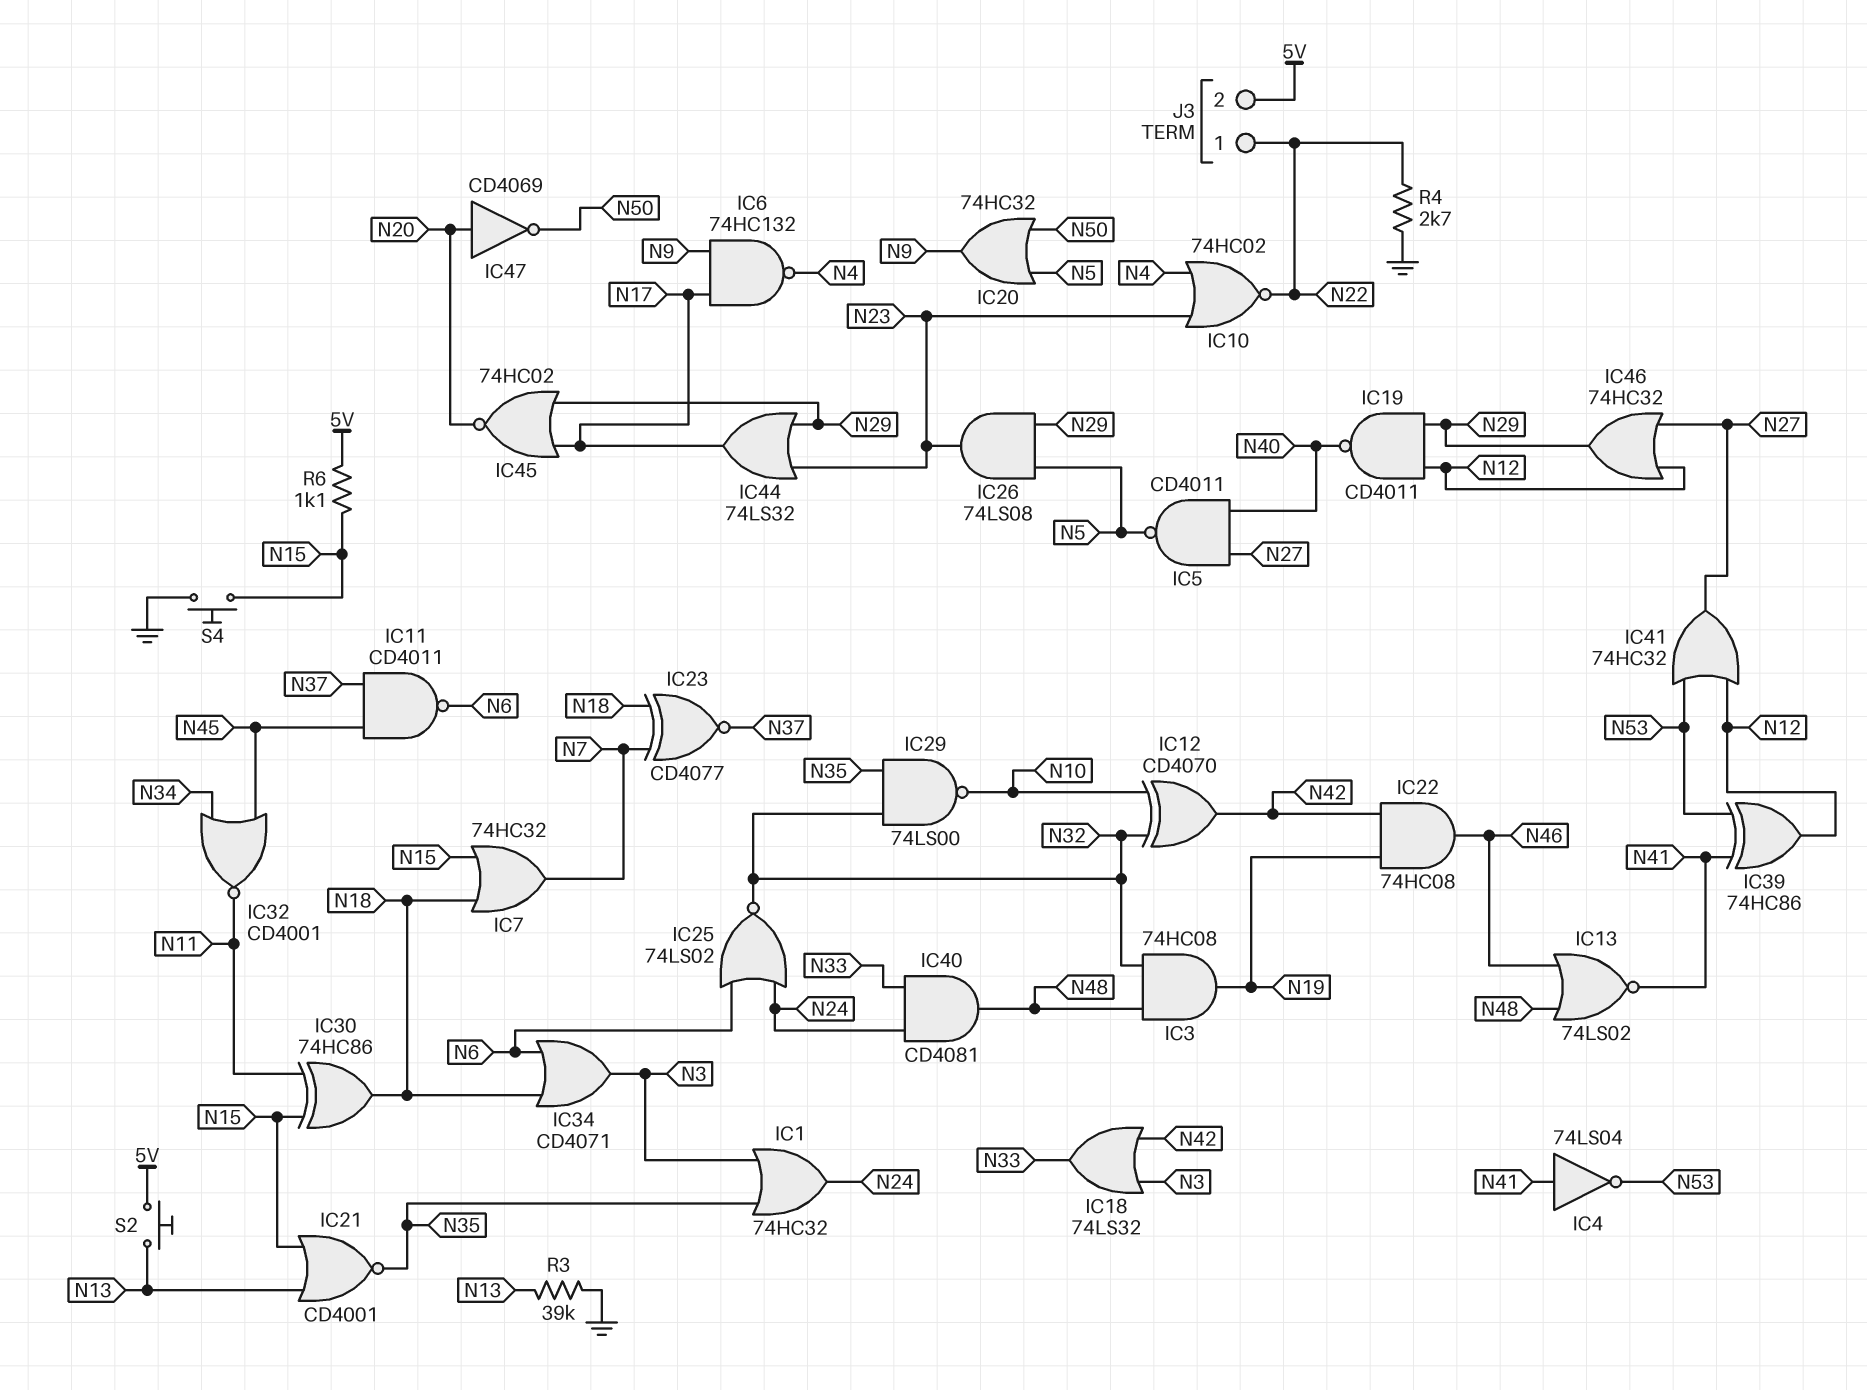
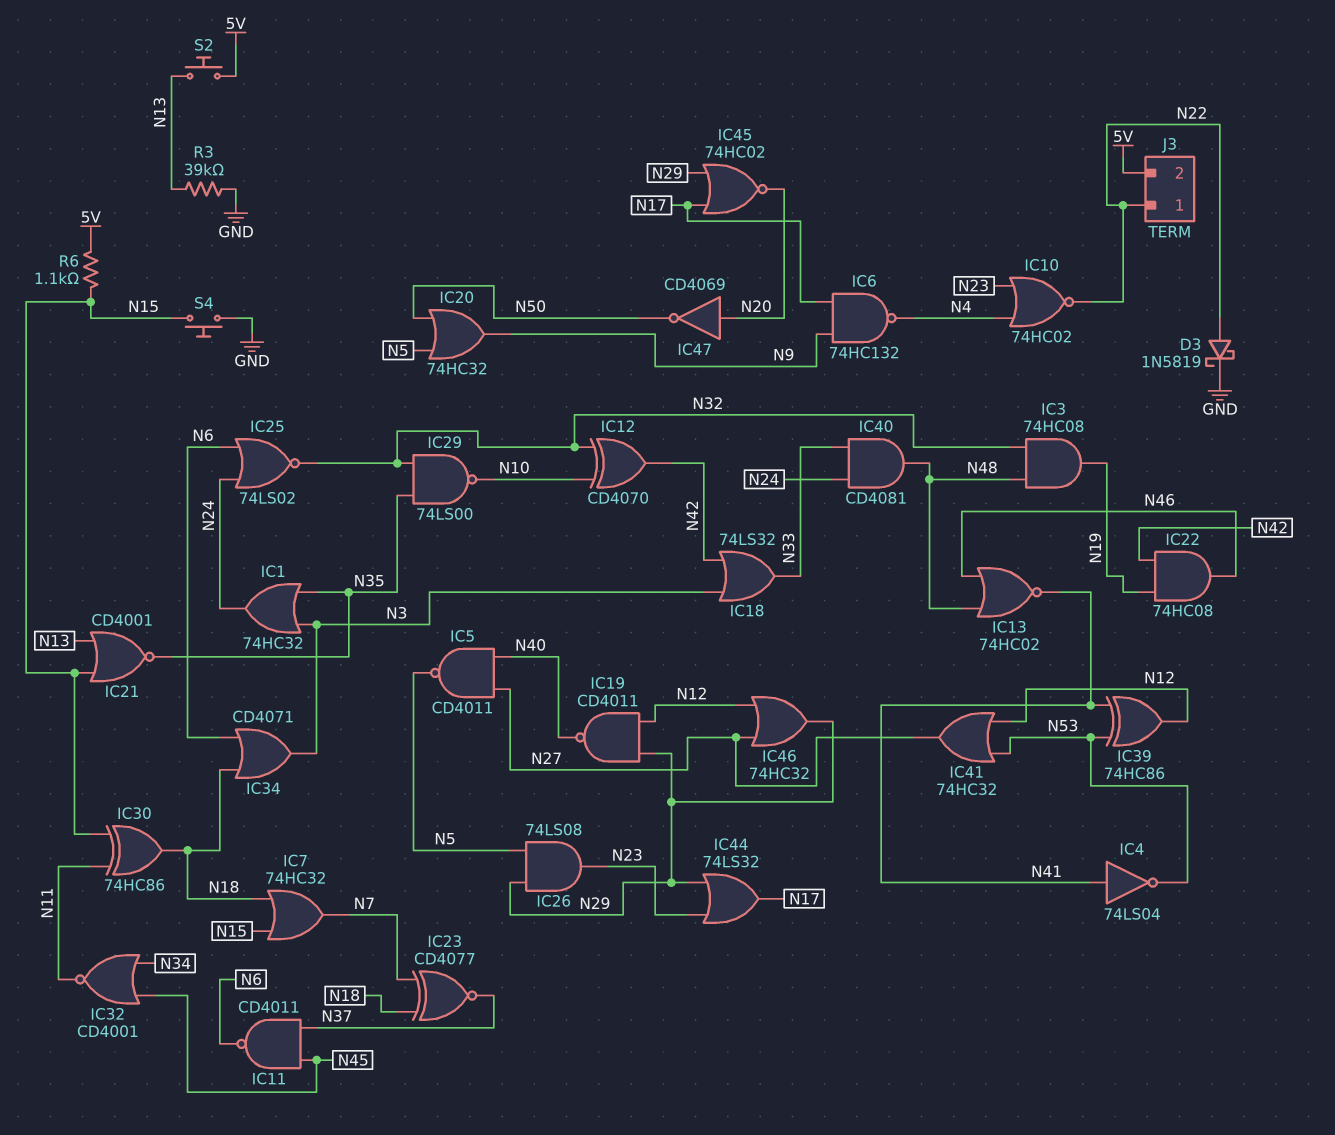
D3: none -> schottky 1N5819 (A N22, K GND)
IC13: NOR 74LS02 (in N46, in N48, out N41) -> NOR 74HC02 (in N46, in N48, out N41)
R4: 2.7k (GND, N22) -> none

